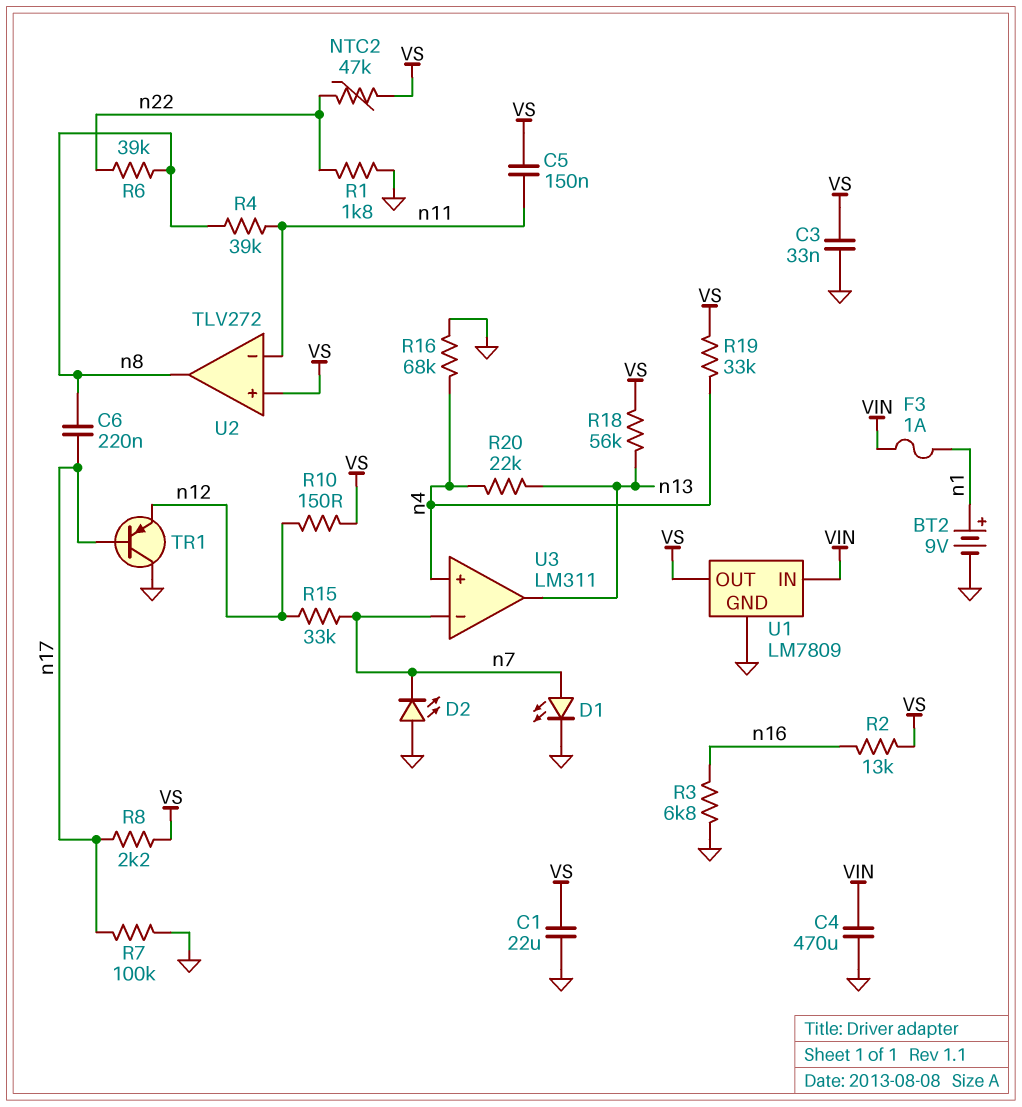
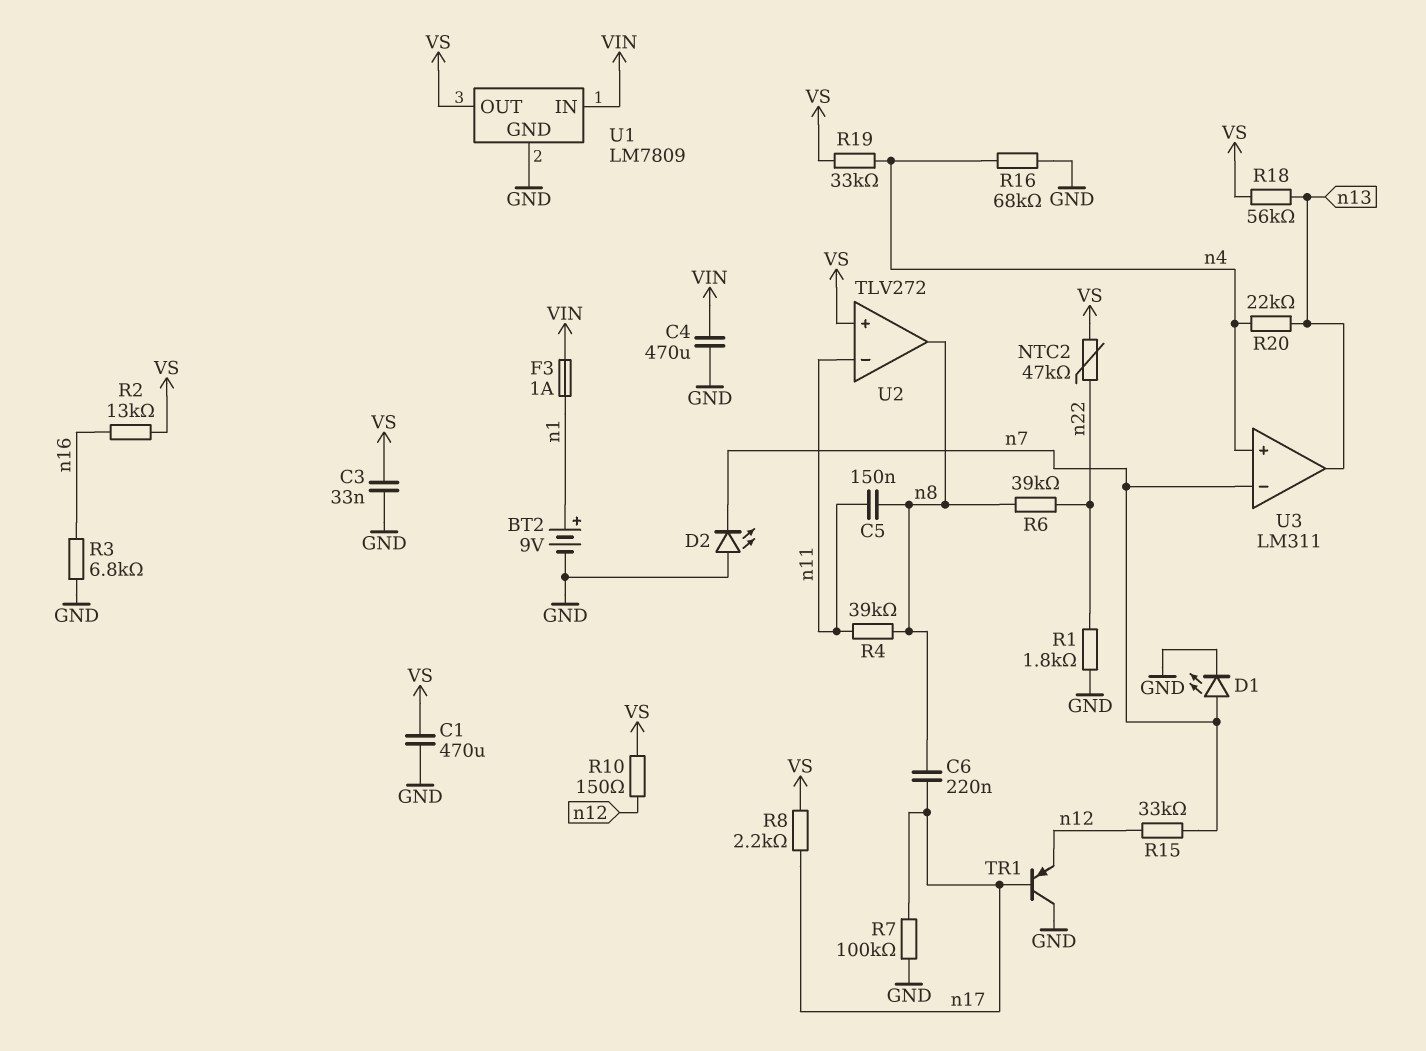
C1: 22uF (GND, VS) -> 470uF (GND, VS)
C5: 150nF (VS, n11) -> 150nF (n8, n11)

